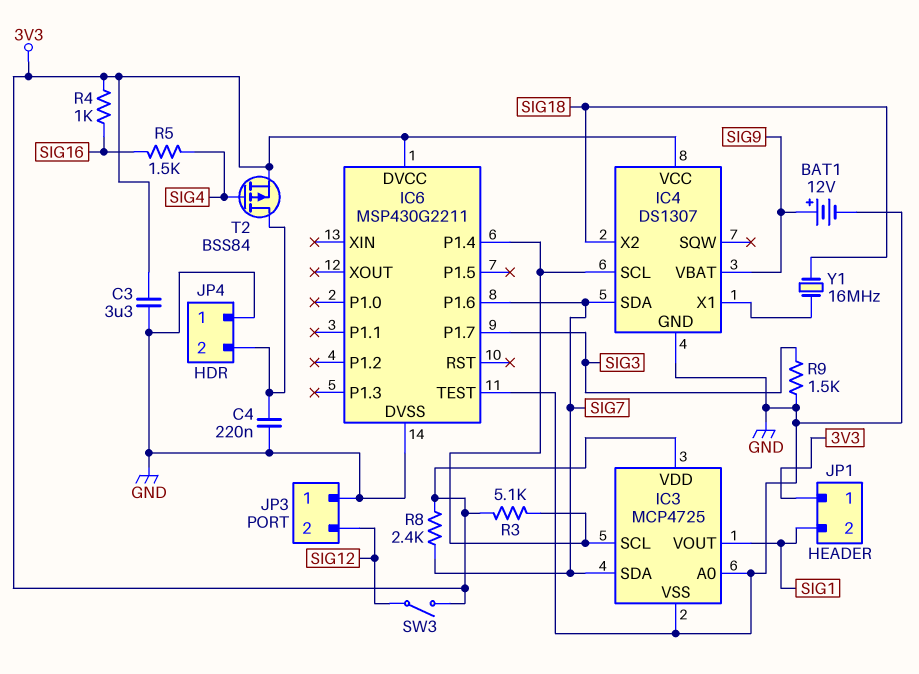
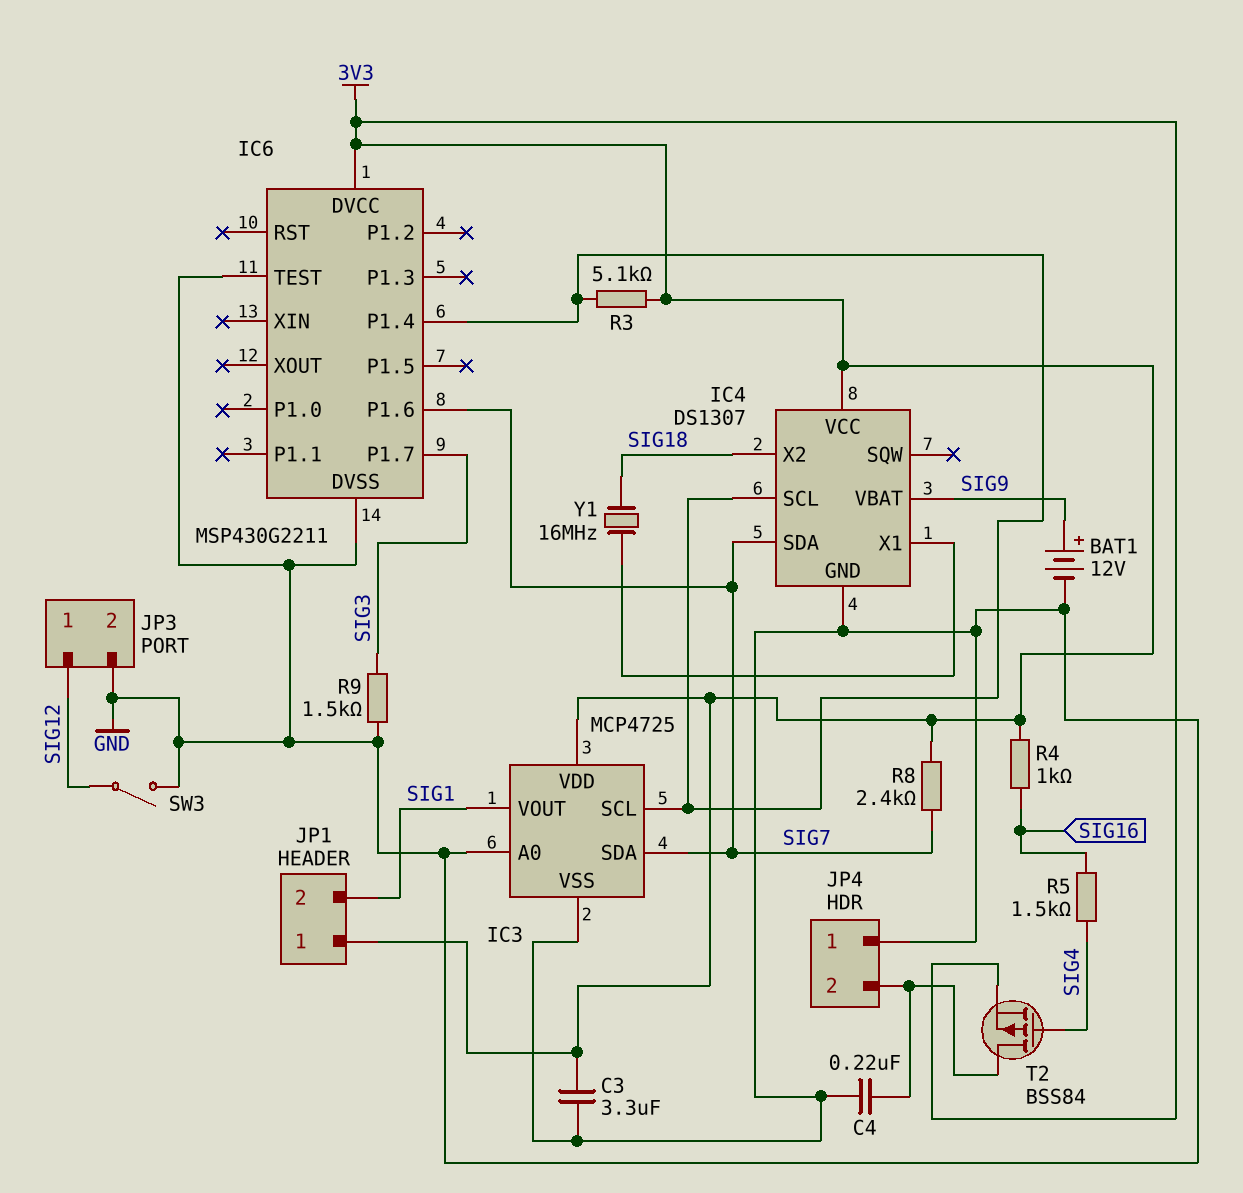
JP3 pin 1: GND -> SIG12
JP3 pin 2: SIG12 -> GND
SW3: switch (3V3, SIG12) -> switch (GND, SIG12)

